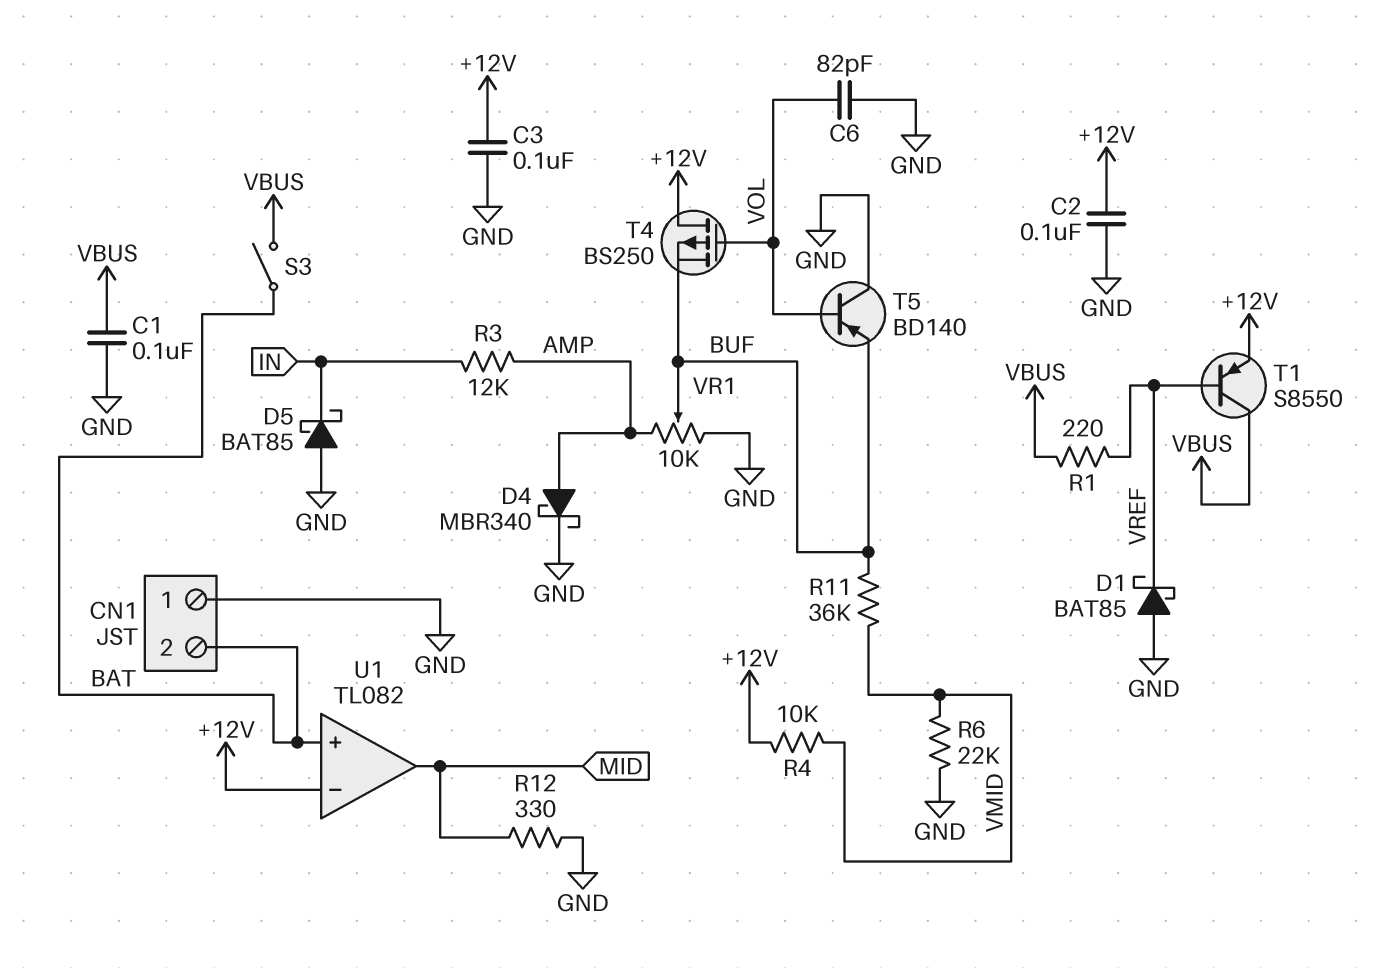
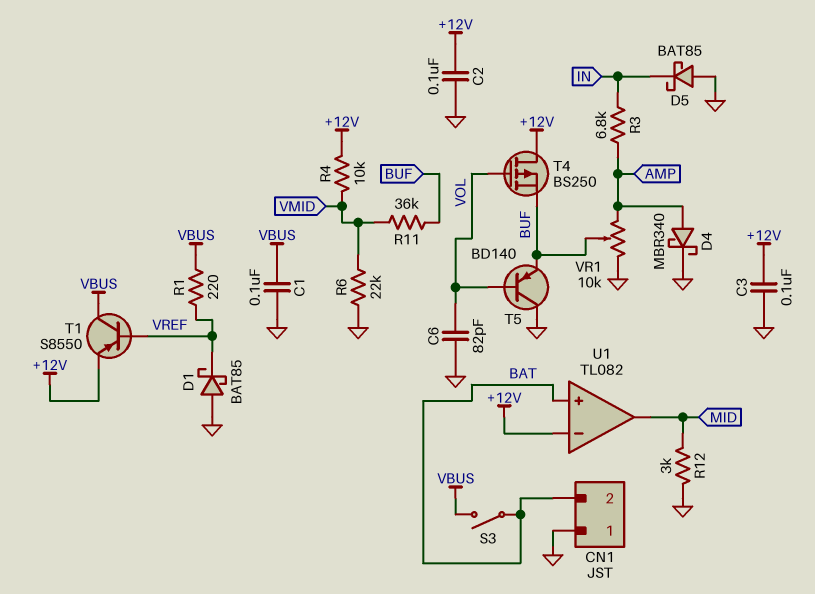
R3: 12k (AMP, IN) -> 6.8k (AMP, IN)
R12: 330 (GND, MID) -> 3k (GND, MID)

